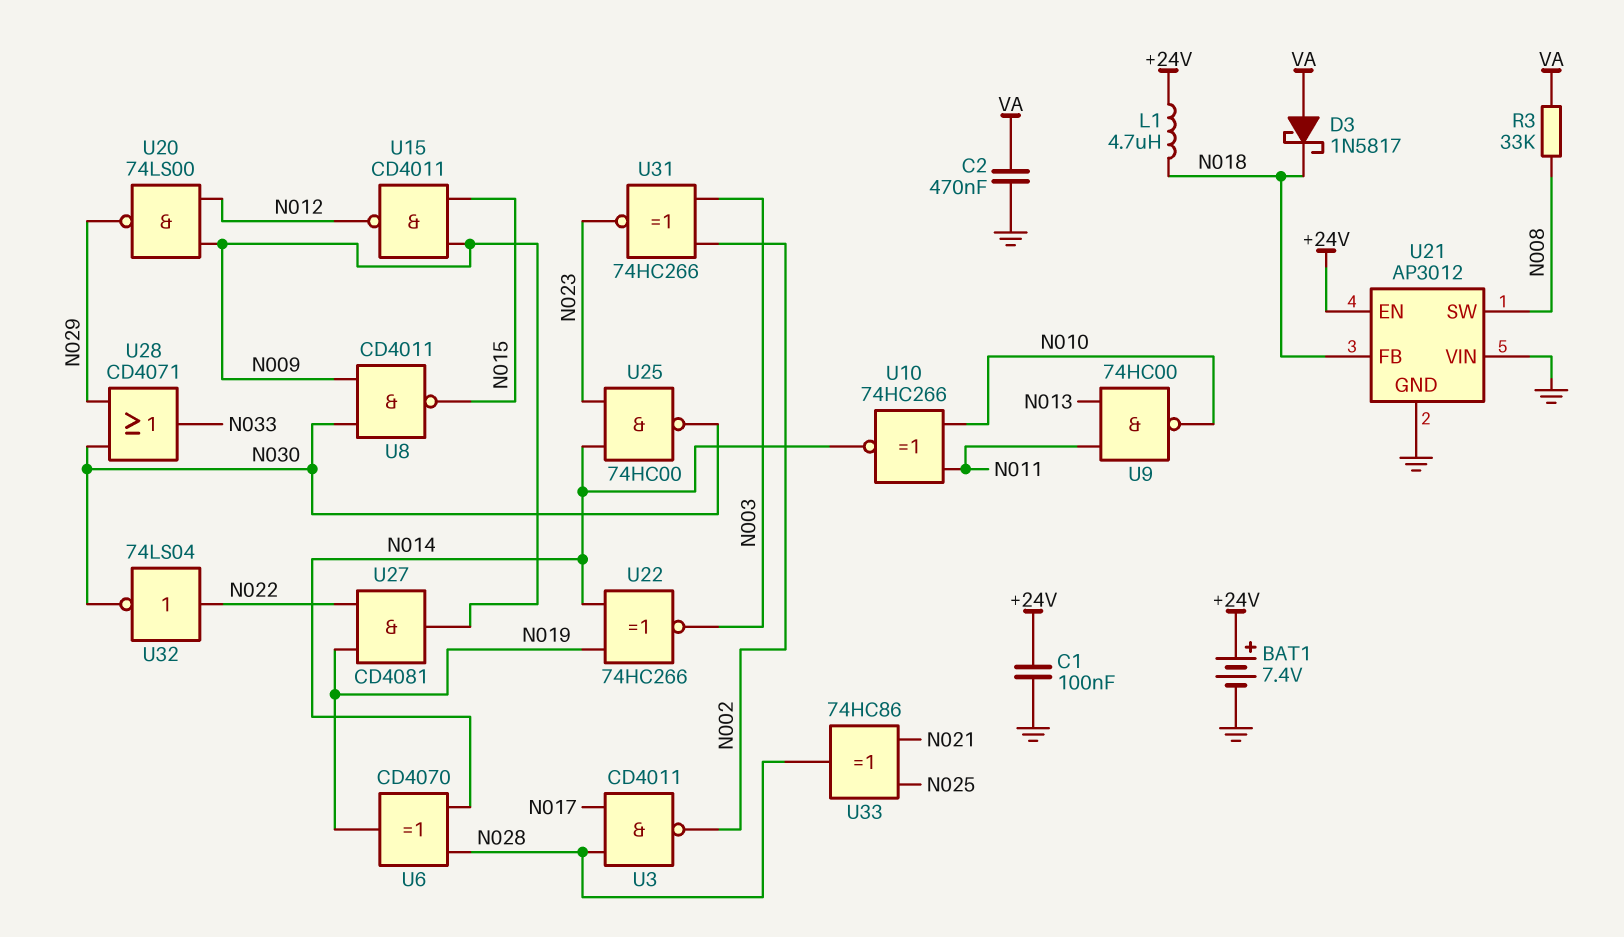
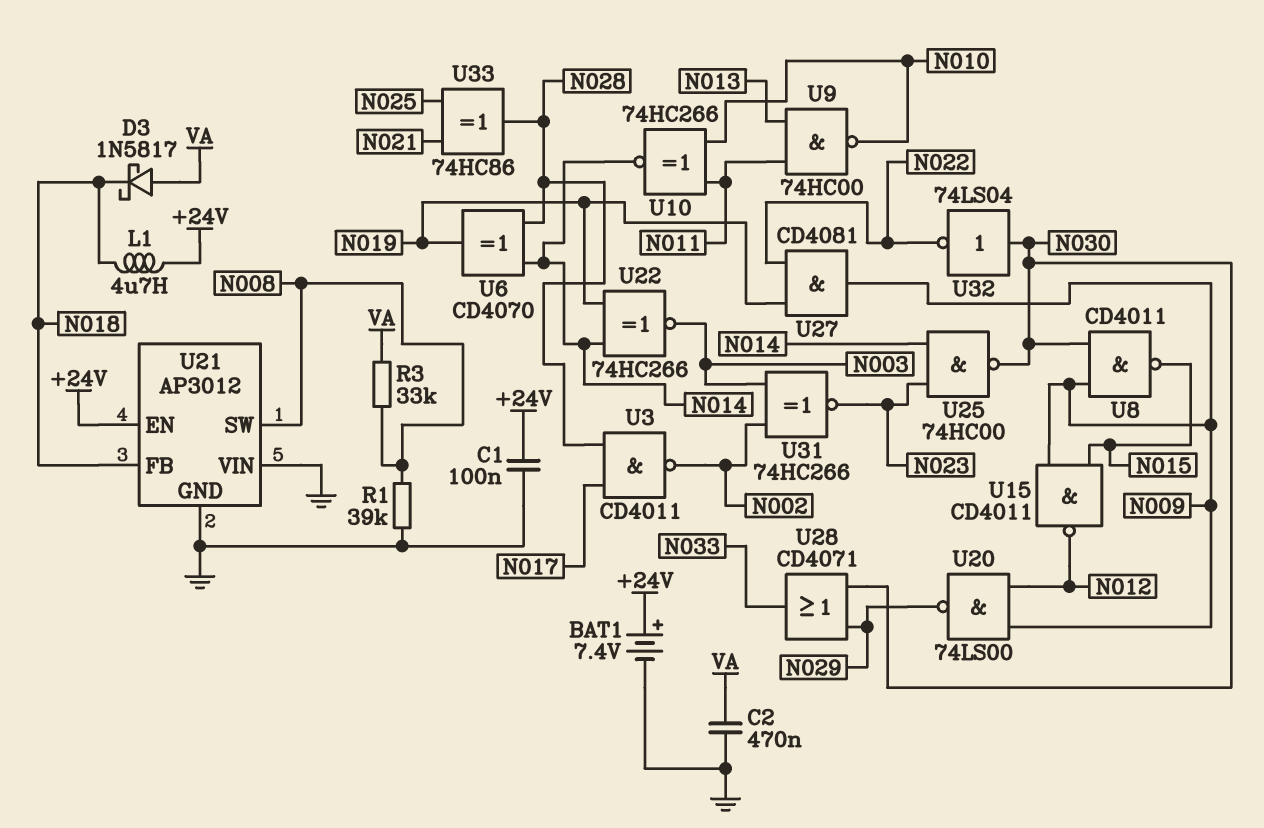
R1: none -> 39k (GND, N008)
U32: NOT 74LS04 (in N022, out N030) -> NOT 74LS04 (in N030, out N022)

